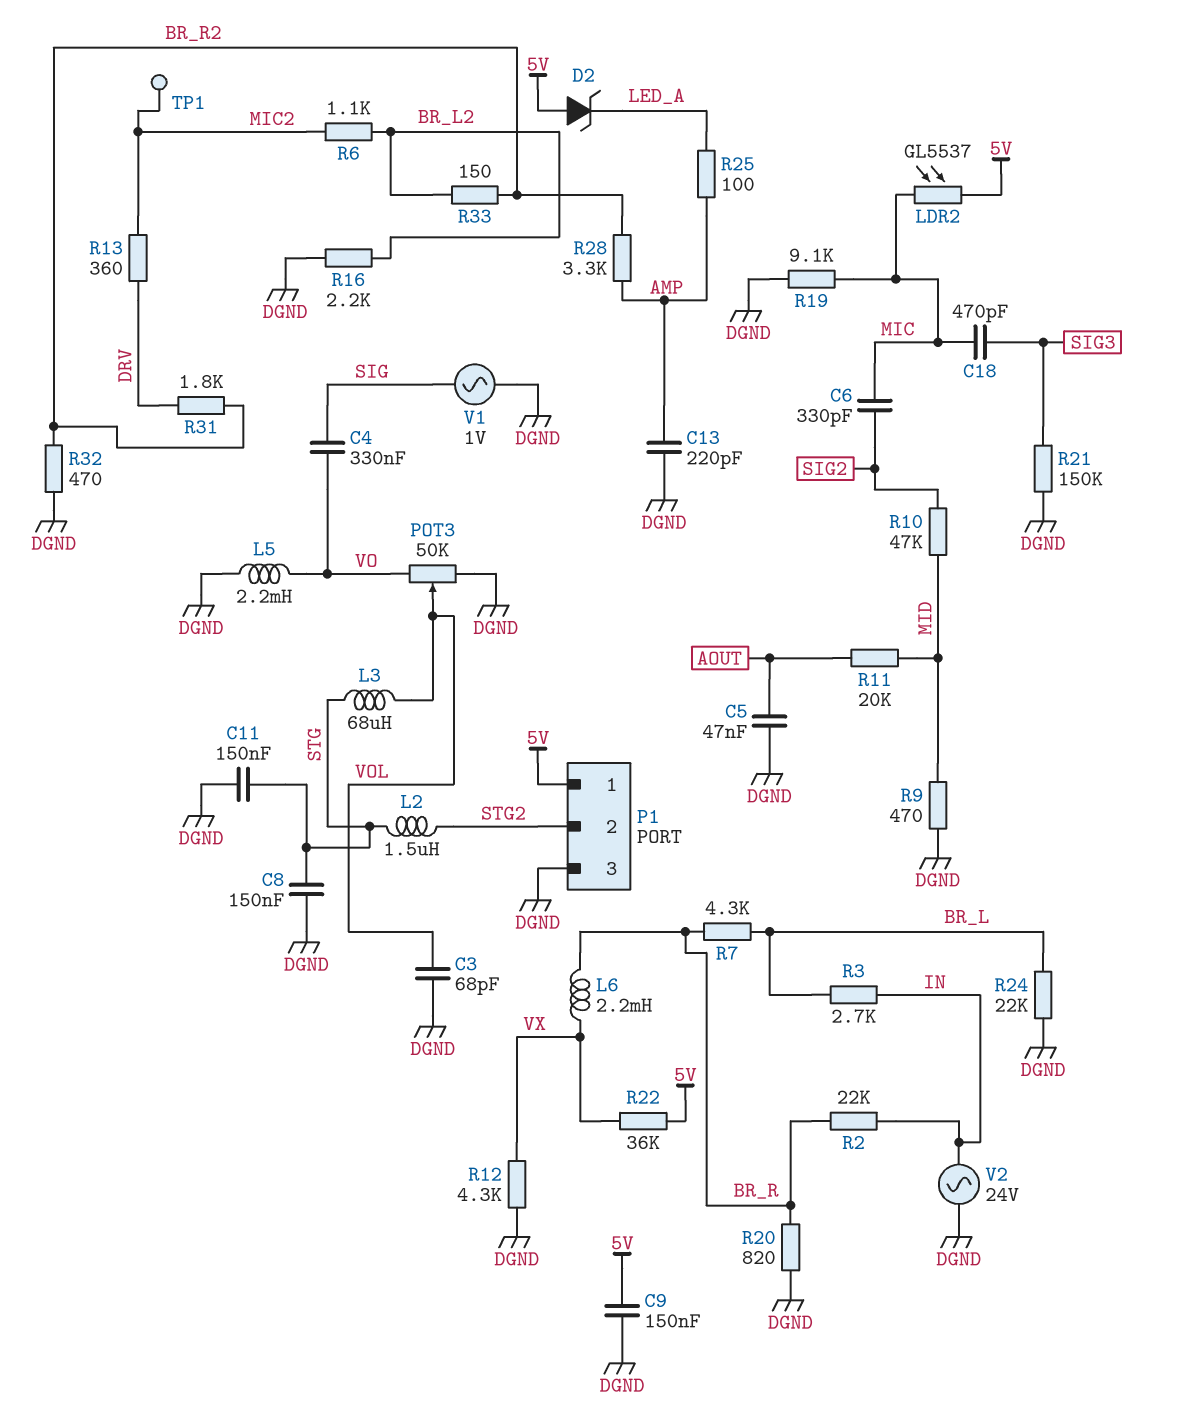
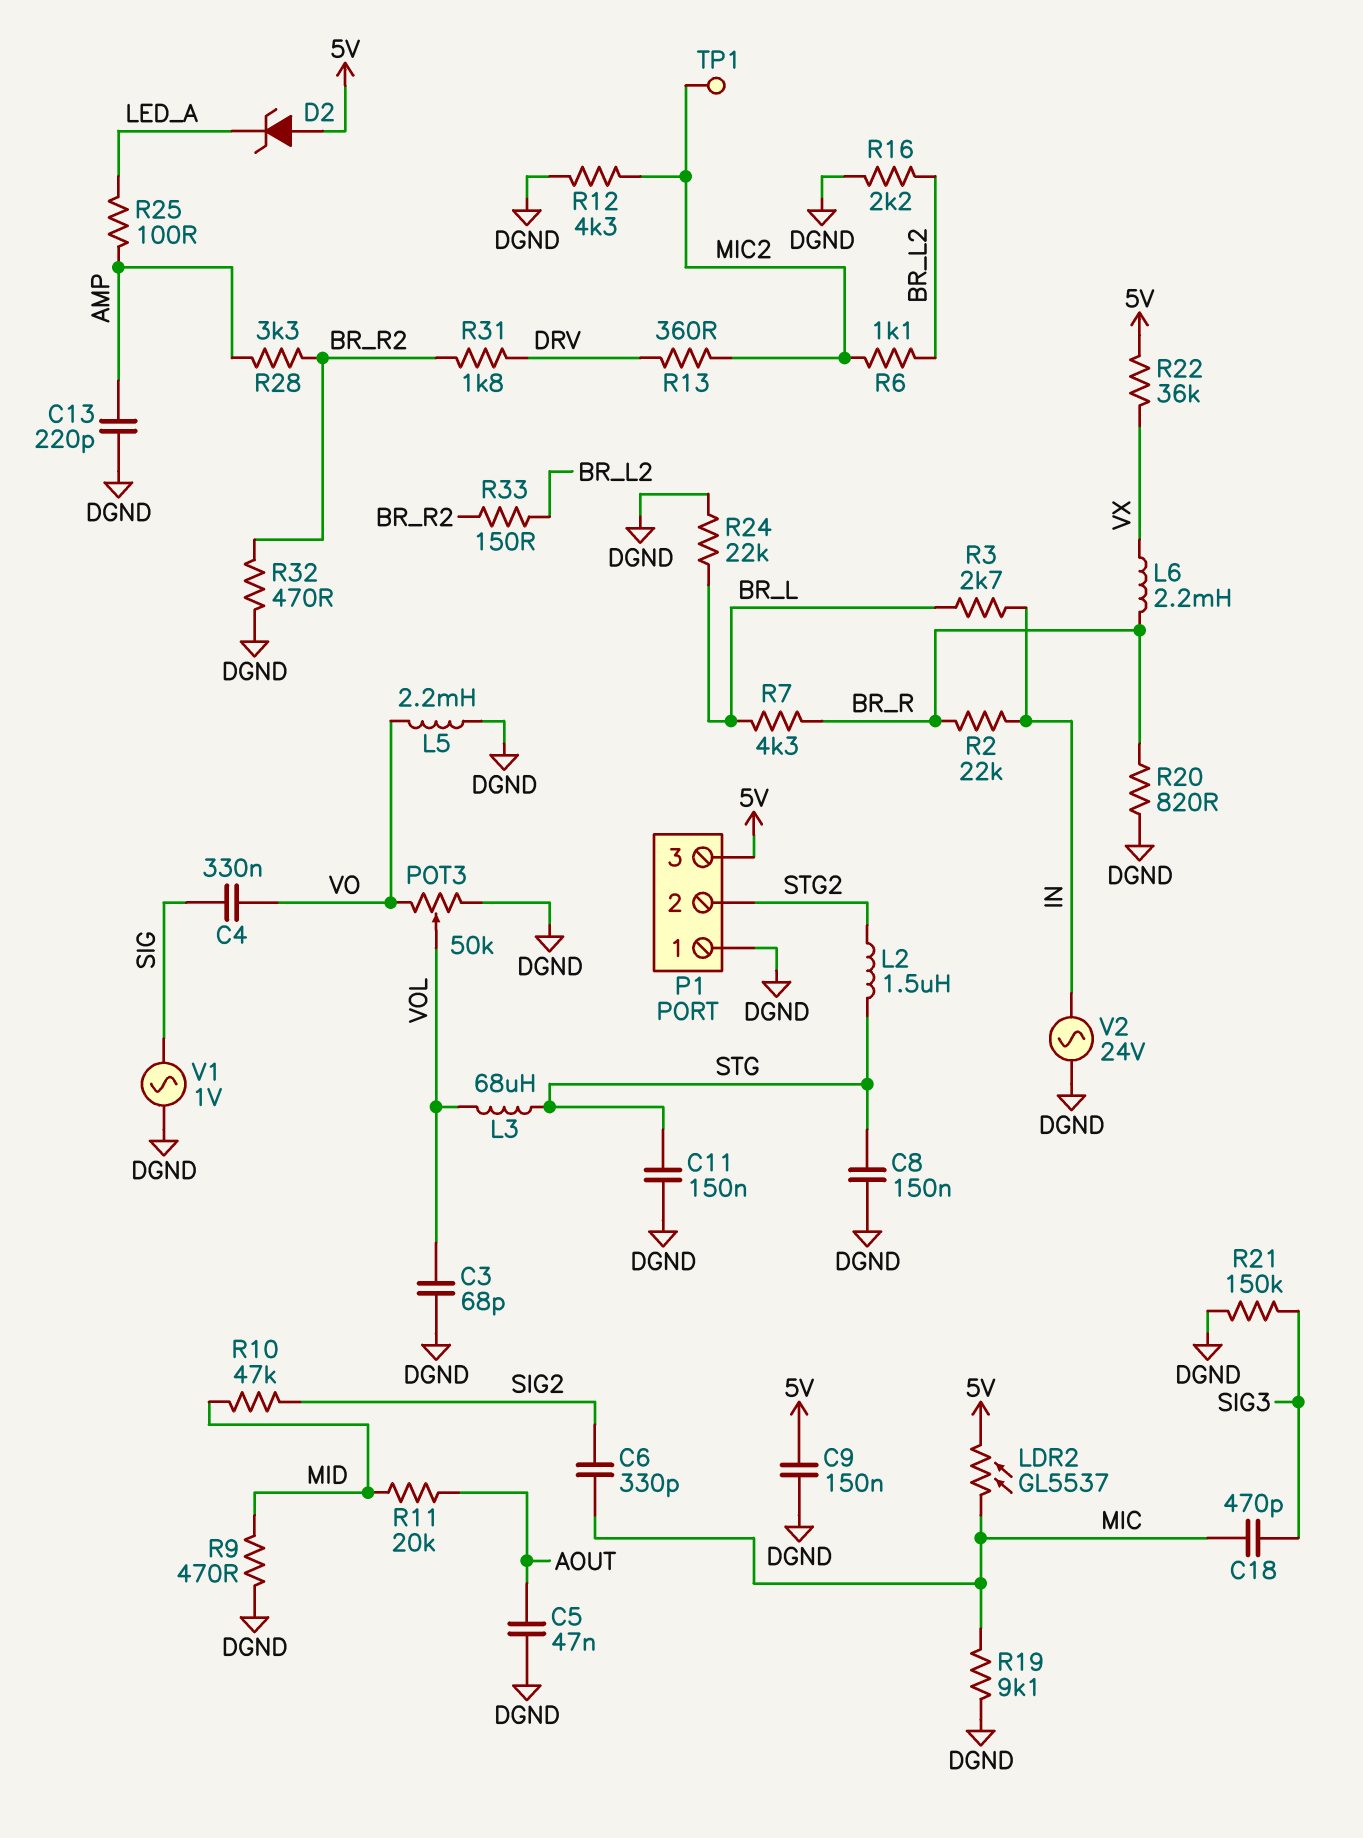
P1 pin 1: 5V -> DGND
P1 pin 3: DGND -> 5V
R12: 4.3k (DGND, VX) -> 4.3k (DGND, MIC2)

